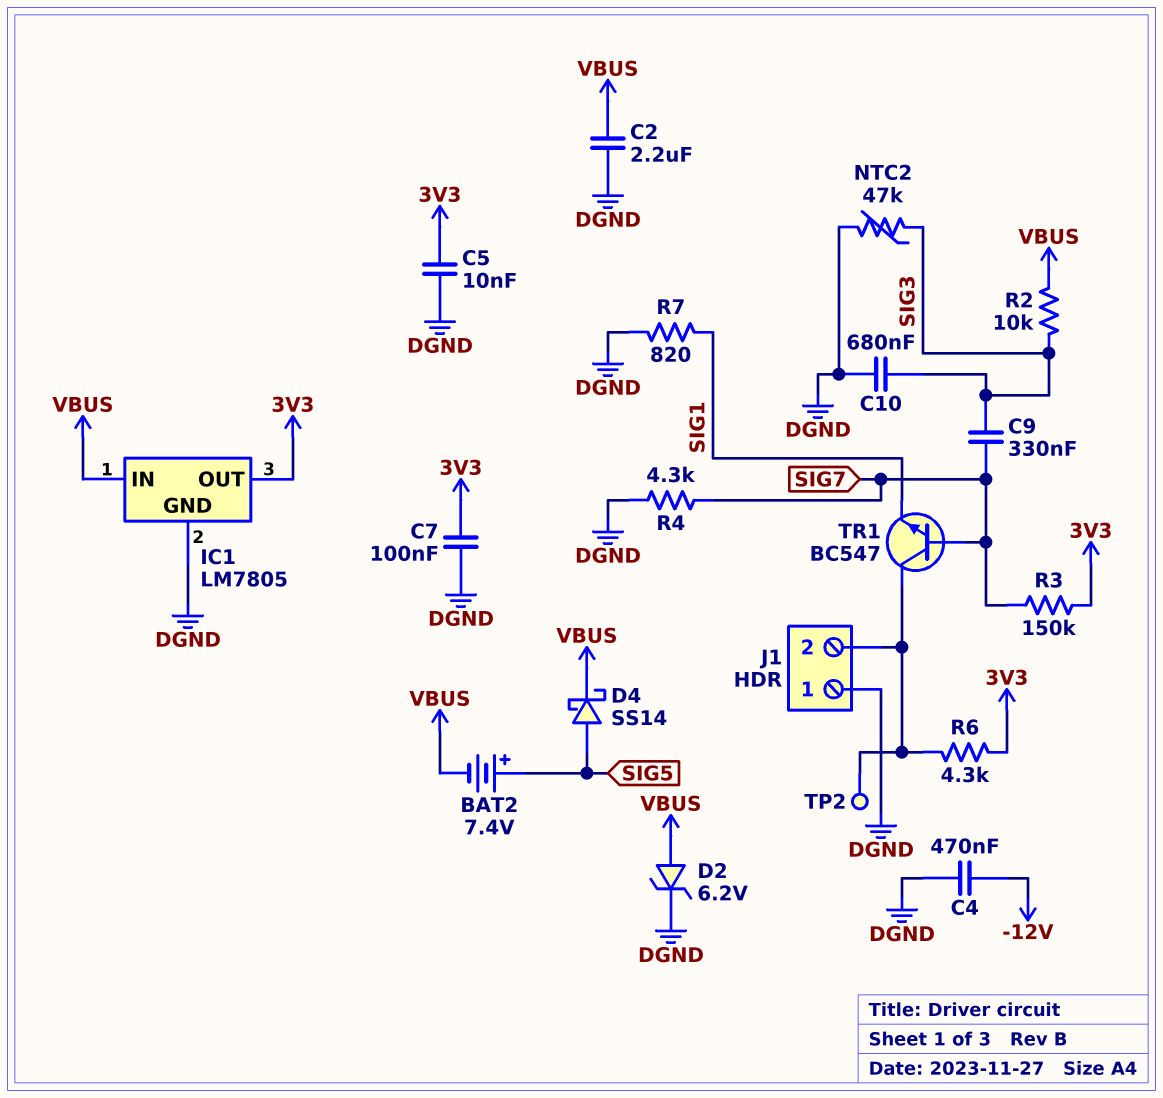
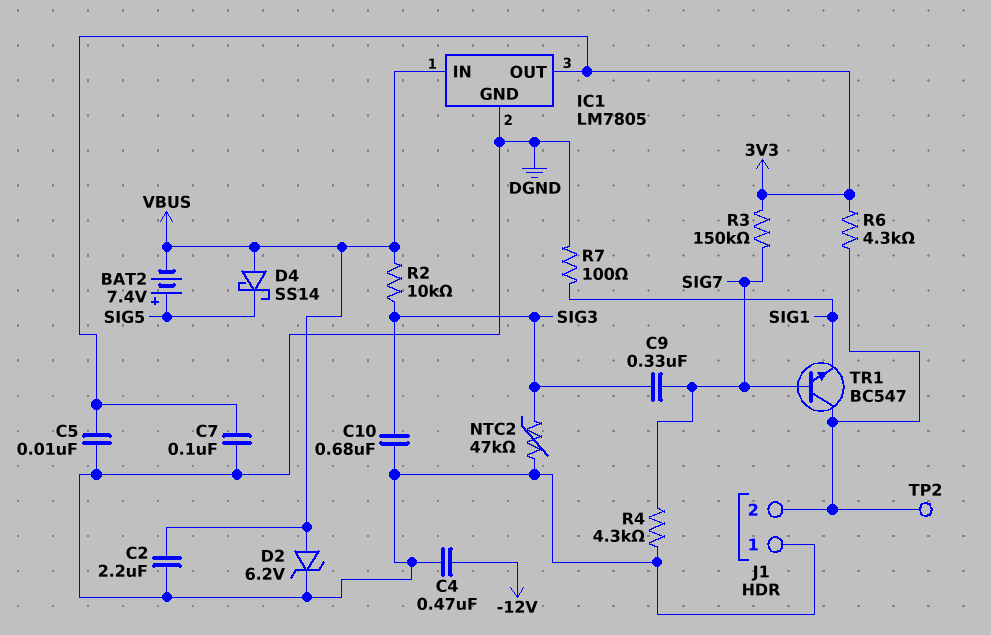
D4: schottky SS14 (A SIG5, K VBUS) -> schottky SS14 (A VBUS, K SIG5)
R7: 820 (DGND, SIG1) -> 100 (DGND, SIG1)

